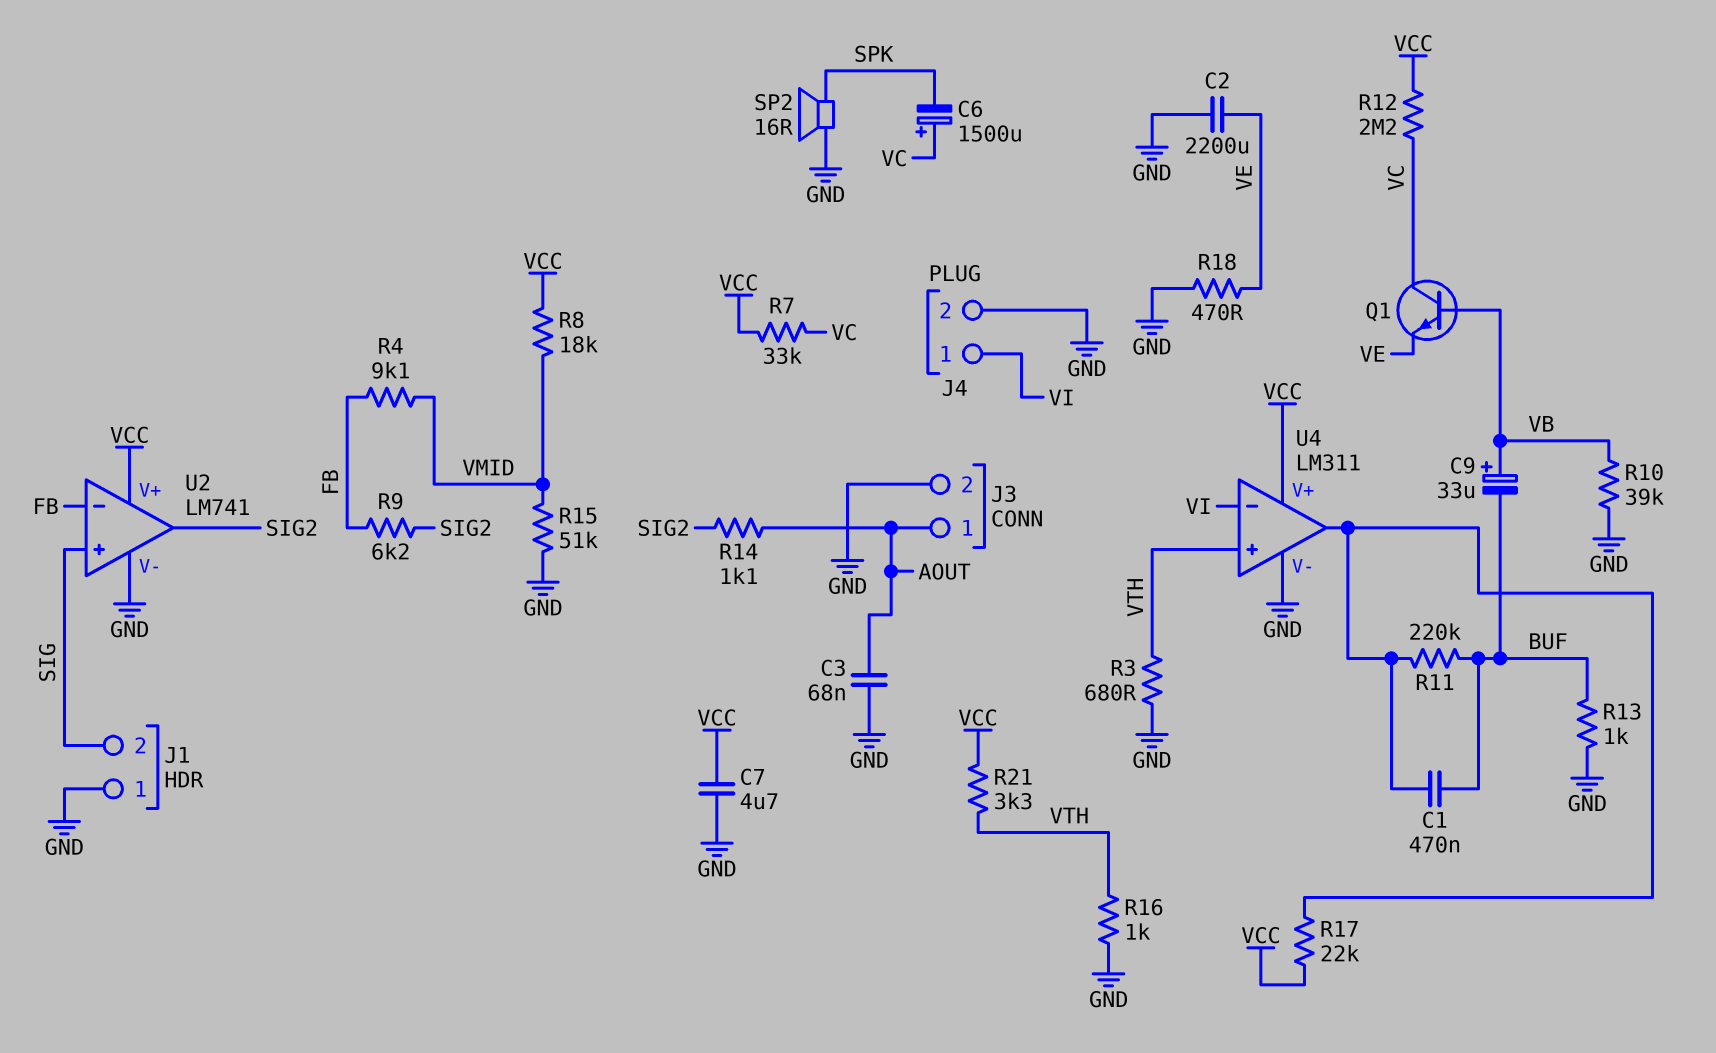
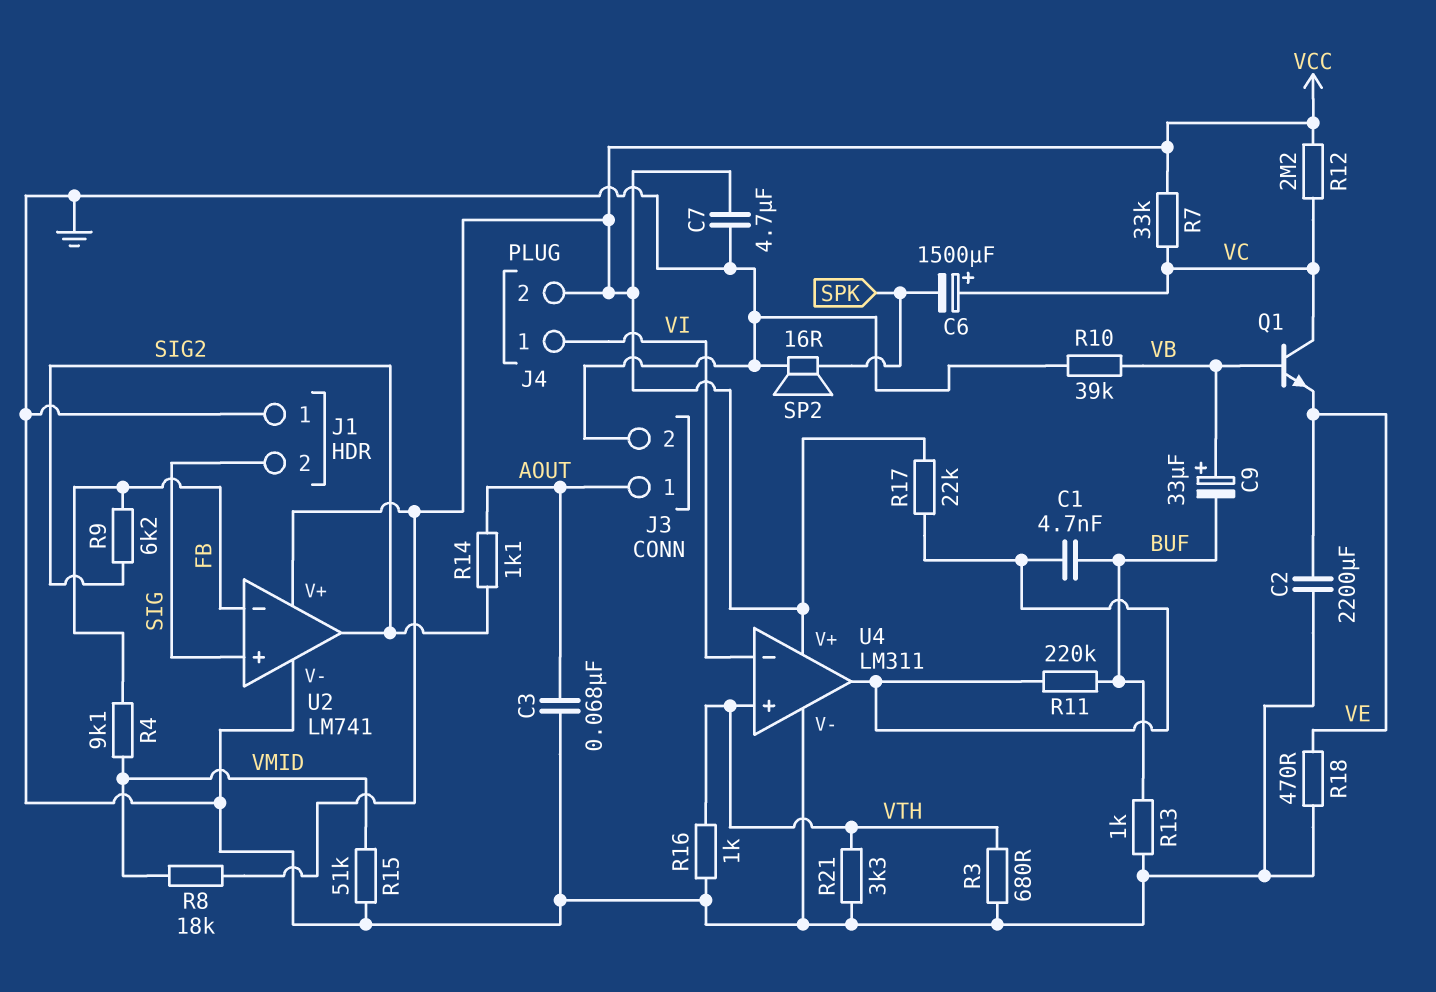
C1: 470nF (BUF, U4/out) -> 4.7nF (BUF, U4/out)
J4 pin 2: GND -> VCC
R21: 3.3k (VCC, VTH) -> 3.3k (GND, VTH)

